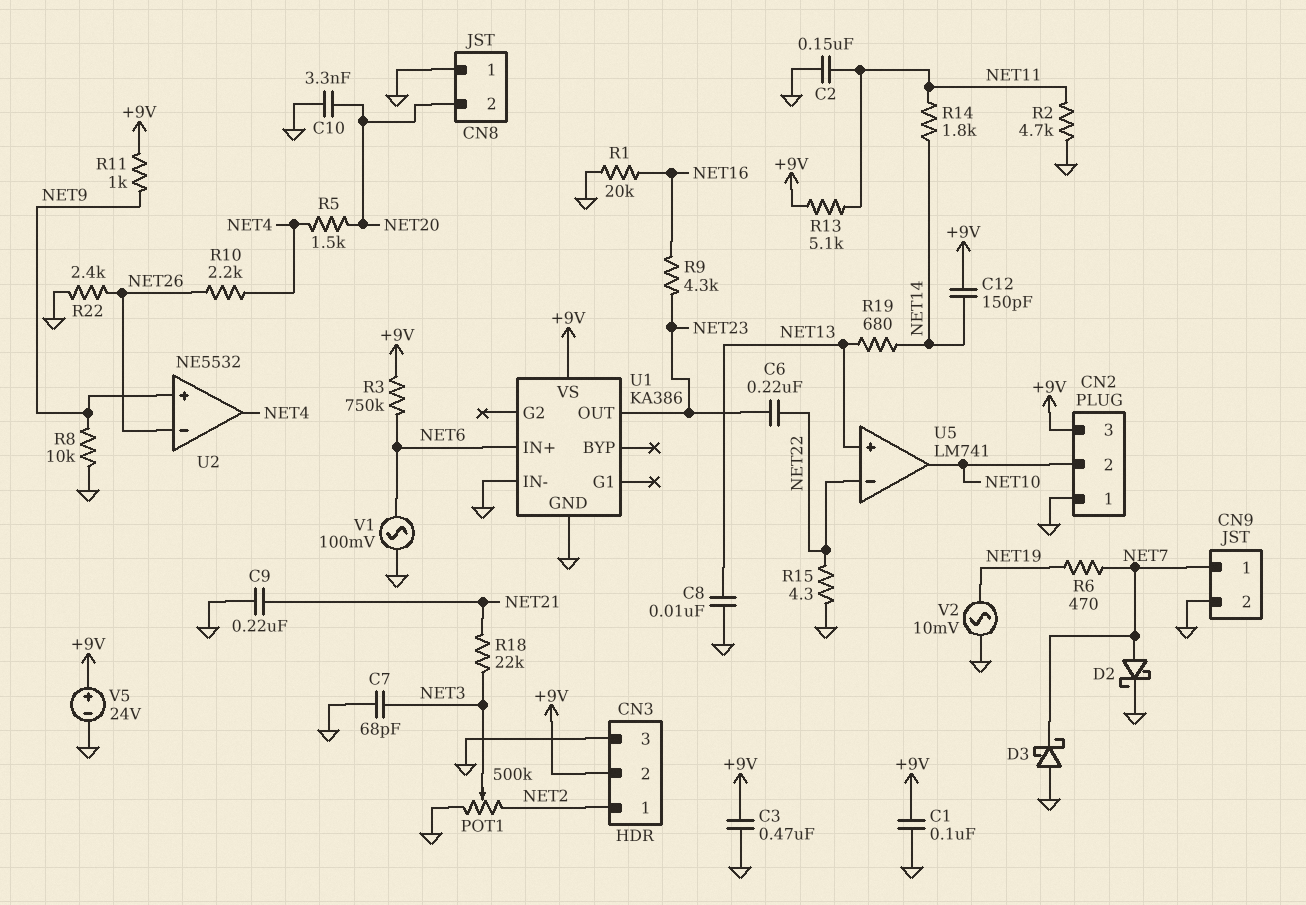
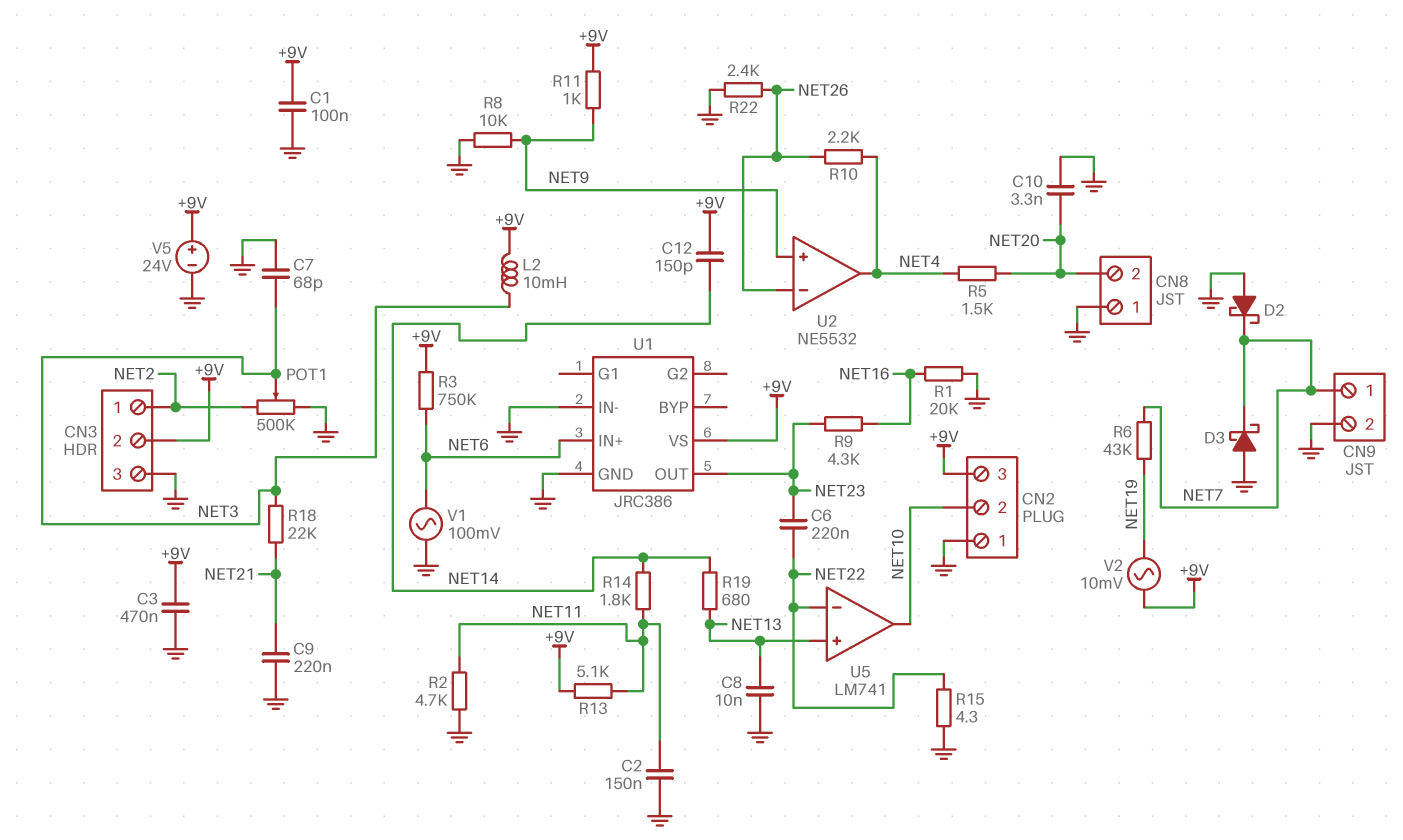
D2: schottky (A NET7, K GND) -> schottky (A GND, K NET7)
L2: none -> 10mH (+9V, NET3)
R6: 470 (NET7, NET19) -> 43k (NET7, NET19)
U1: KA386 -> JRC386
V2: AC 10mV (GND, NET19) -> AC 10mV (+9V, NET19)

